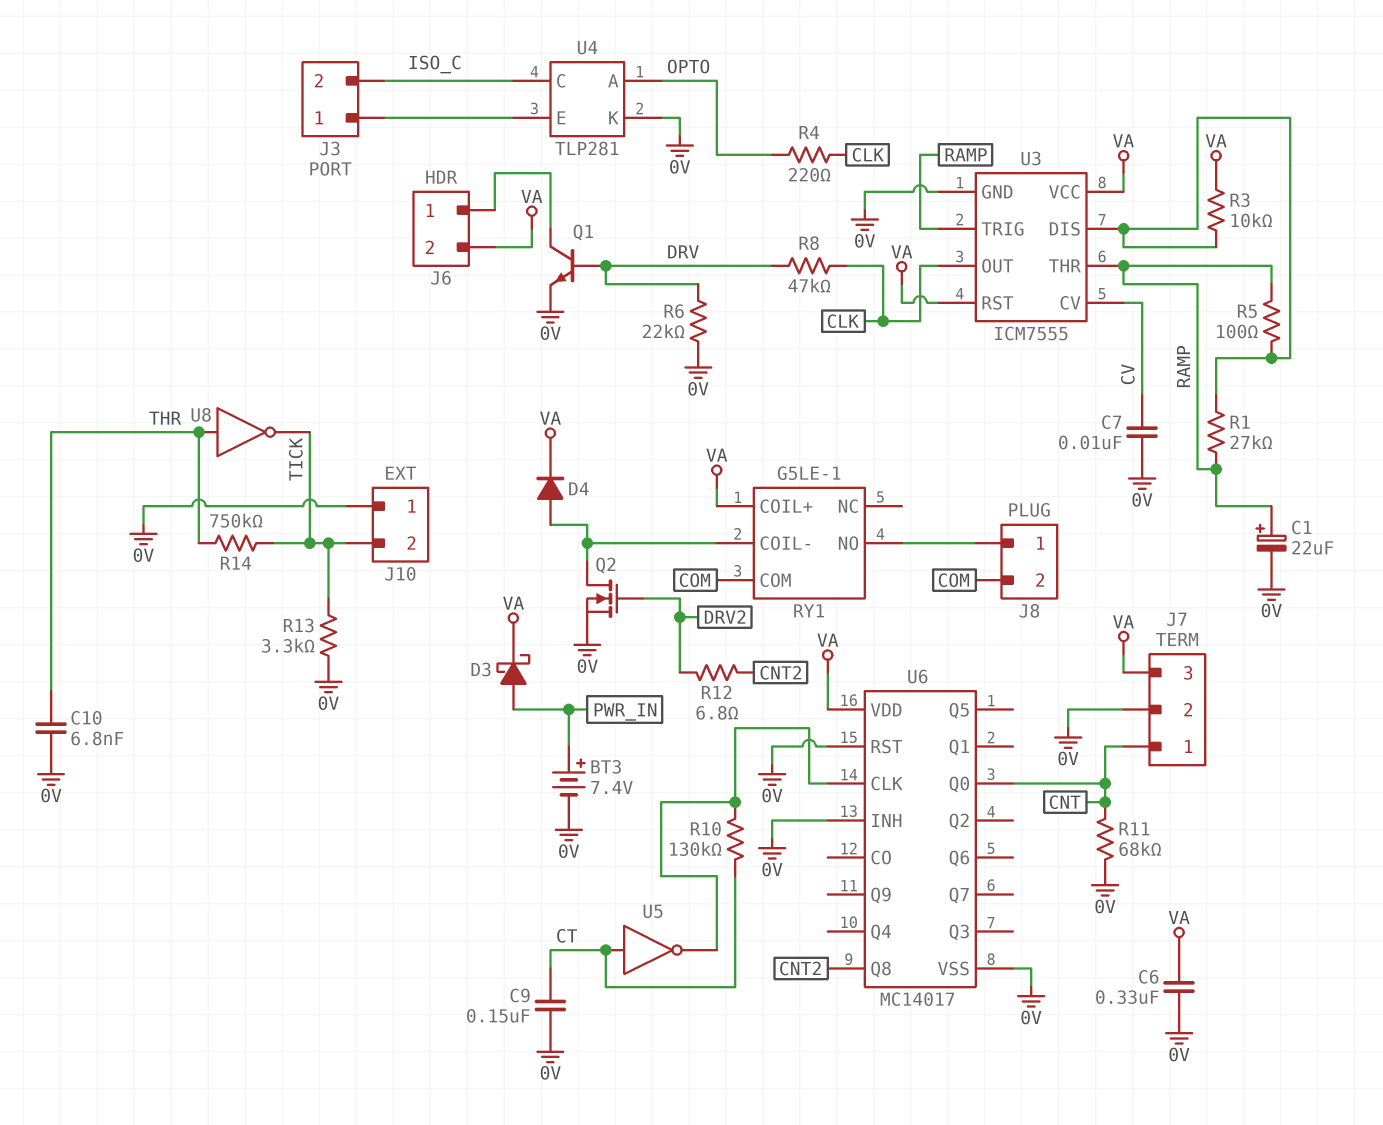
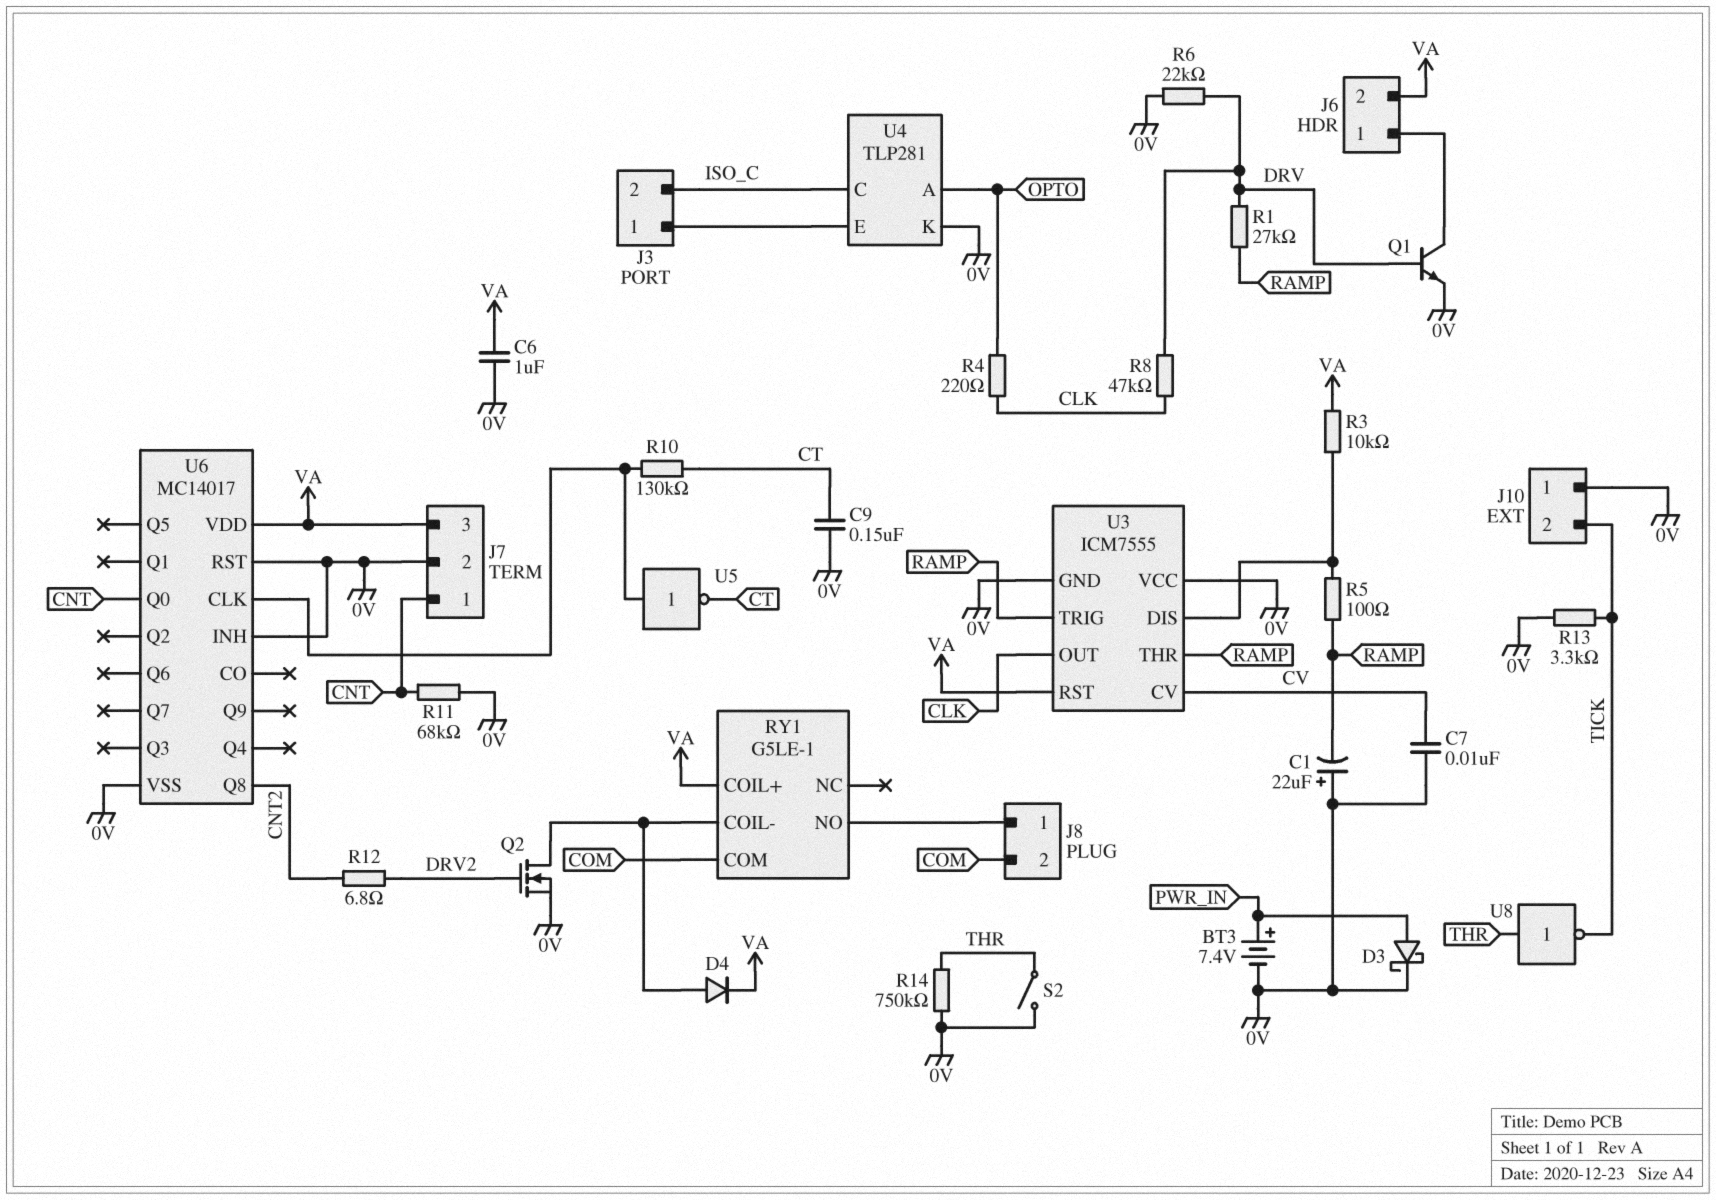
C1: 22uF (plus RAMP, minus 0V) -> 22uF (plus 0V, minus RAMP)
C6: 330nF (0V, VA) -> 1uF (0V, VA)
C10: 6.8nF (0V, THR) -> none
D3: schottky (A PWR_IN, K VA) -> schottky (A PWR_IN, K 0V)
R1: 27k (RAMP, U3/DIS) -> 27k (DRV, RAMP)
R14: 750k (THR, TICK) -> 750k (0V, THR)
S2: none -> switch (0V, THR)
U3 pin VCC: VA -> 0V
U5: NOT (in CT, out U6/CLK) -> NOT (in U6/CLK, out CT)

